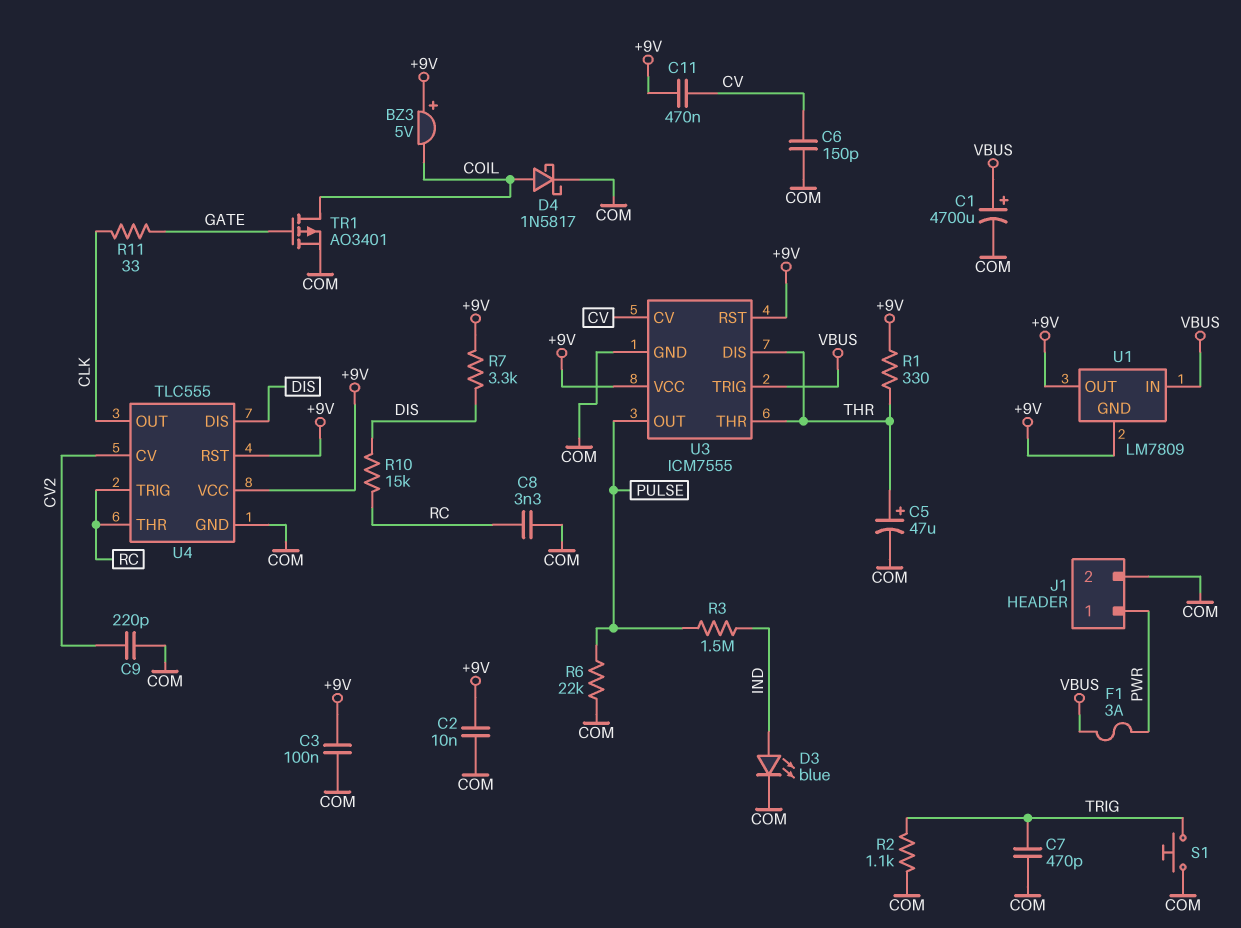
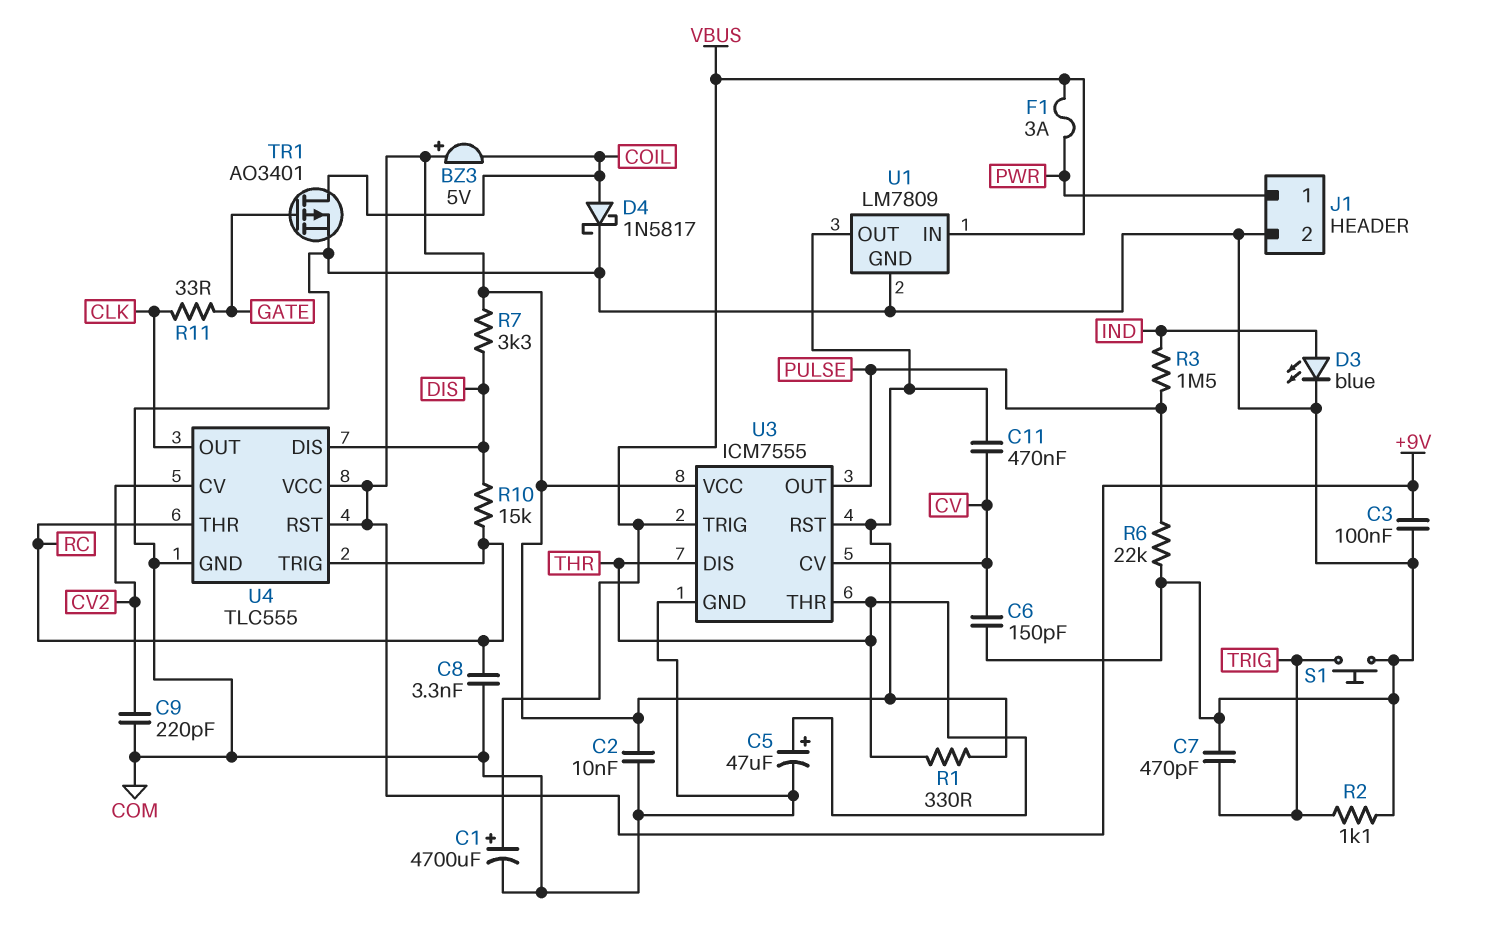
U1 pin GND: +9V -> COM

